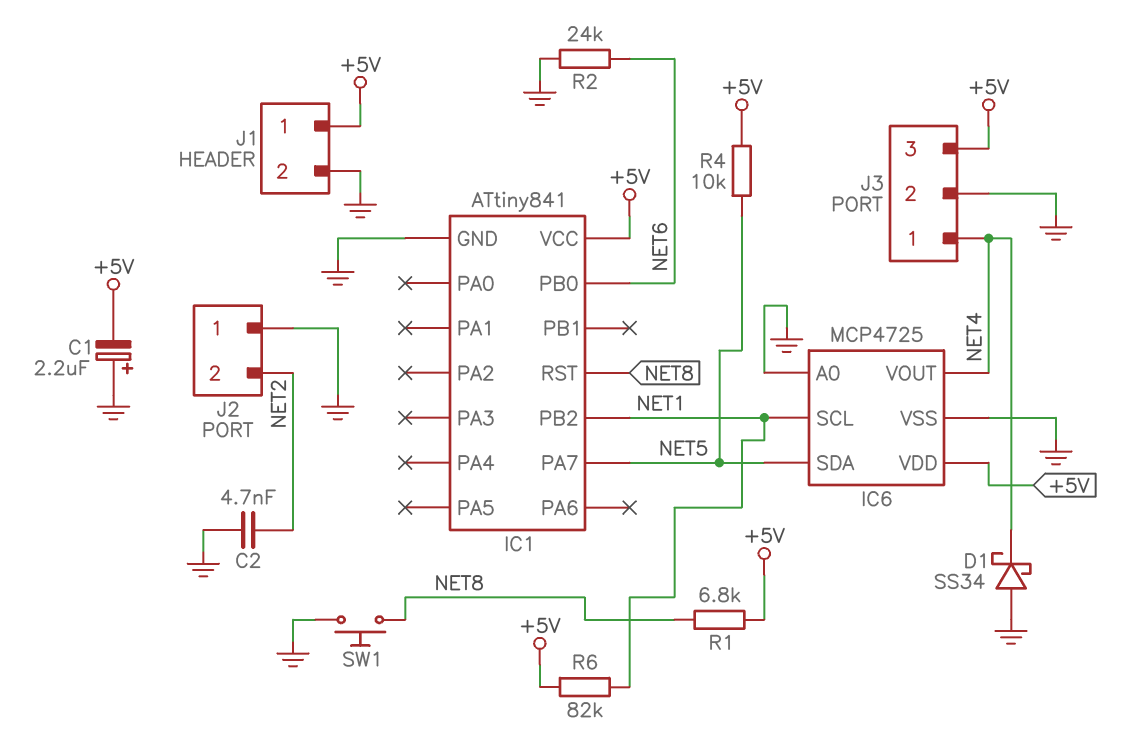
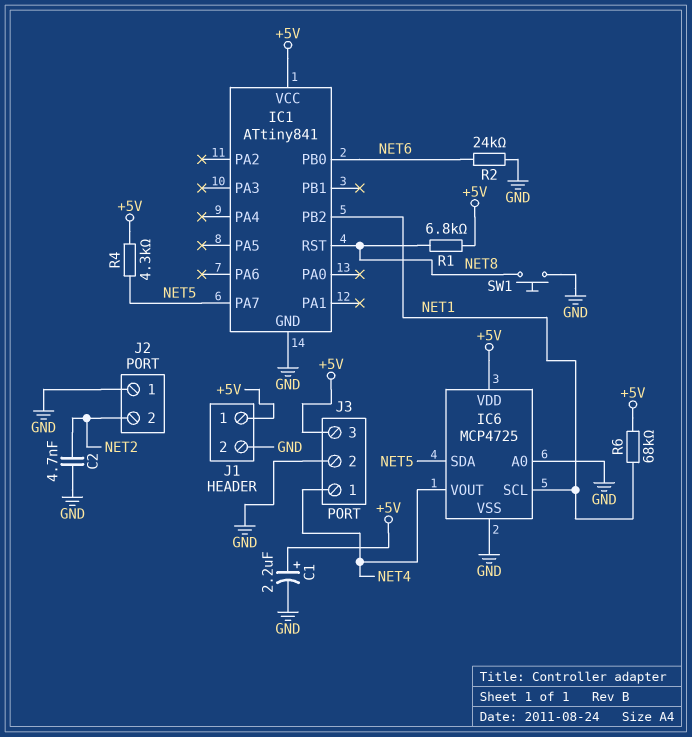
C1: 2.2uF (plus GND, minus +5V) -> 2.2uF (plus +5V, minus GND)
D1: schottky SS34 (A GND, K NET4) -> none
R4: 10k (+5V, NET5) -> 4.3k (+5V, NET5)
R6: 82k (+5V, NET1) -> 68k (+5V, NET1)

